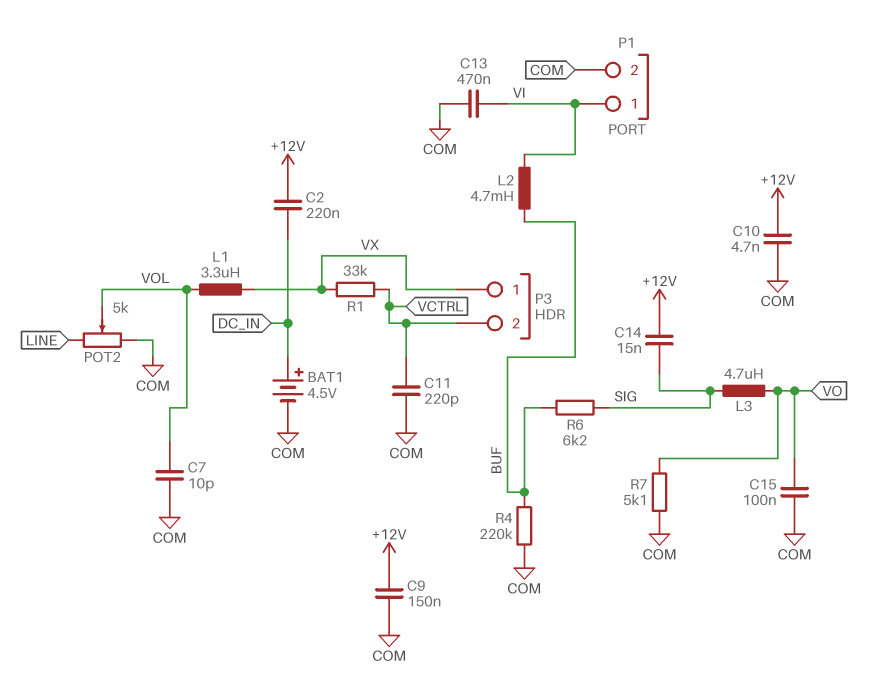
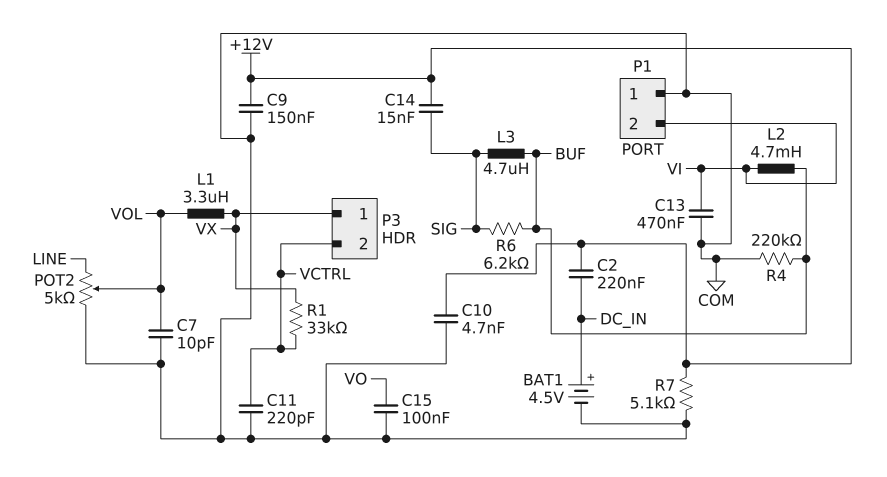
L3: 4.7uH (SIG, VO) -> 4.7uH (BUF, SIG)
P1 pin 1: VI -> COM
P1 pin 2: COM -> VI
R7: 5.1k (COM, VO) -> 5.1k (+12V, COM)

